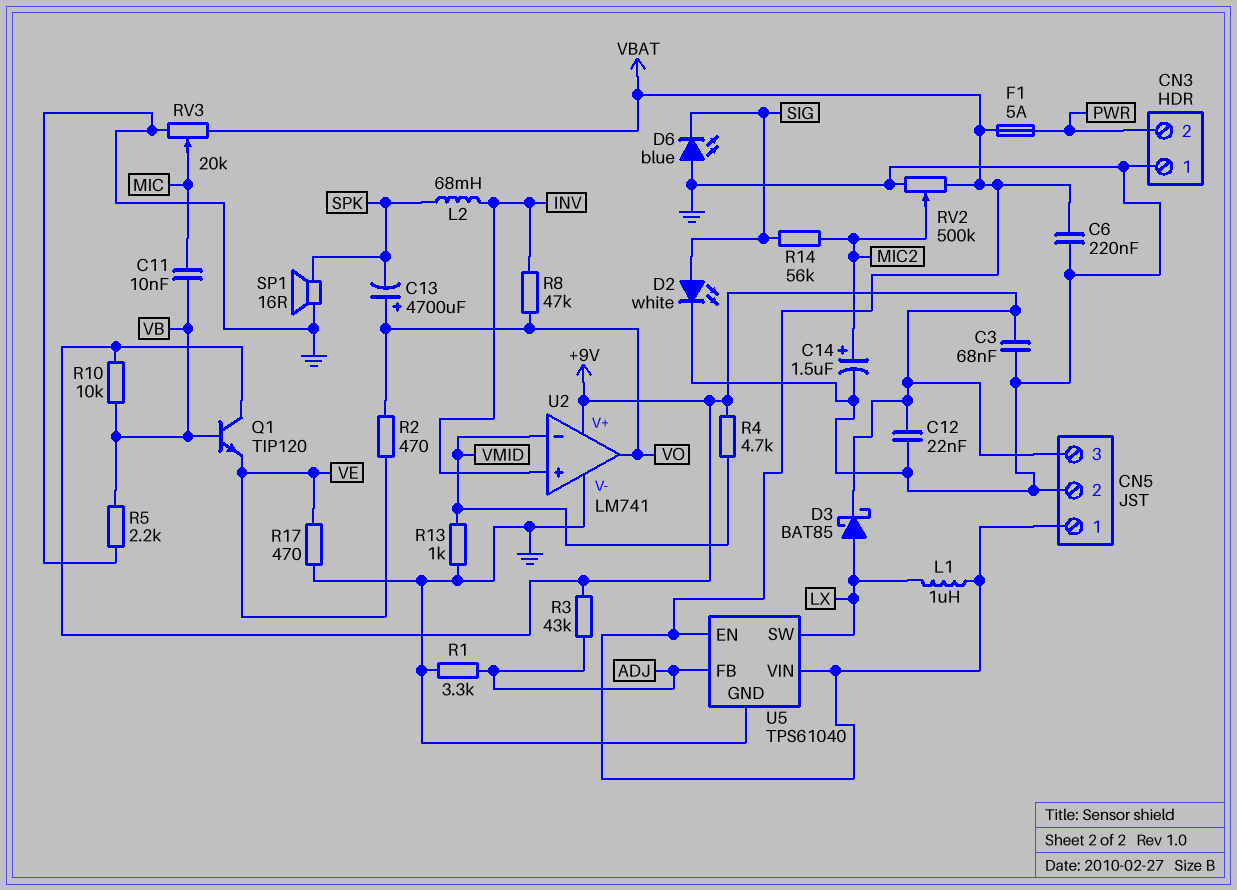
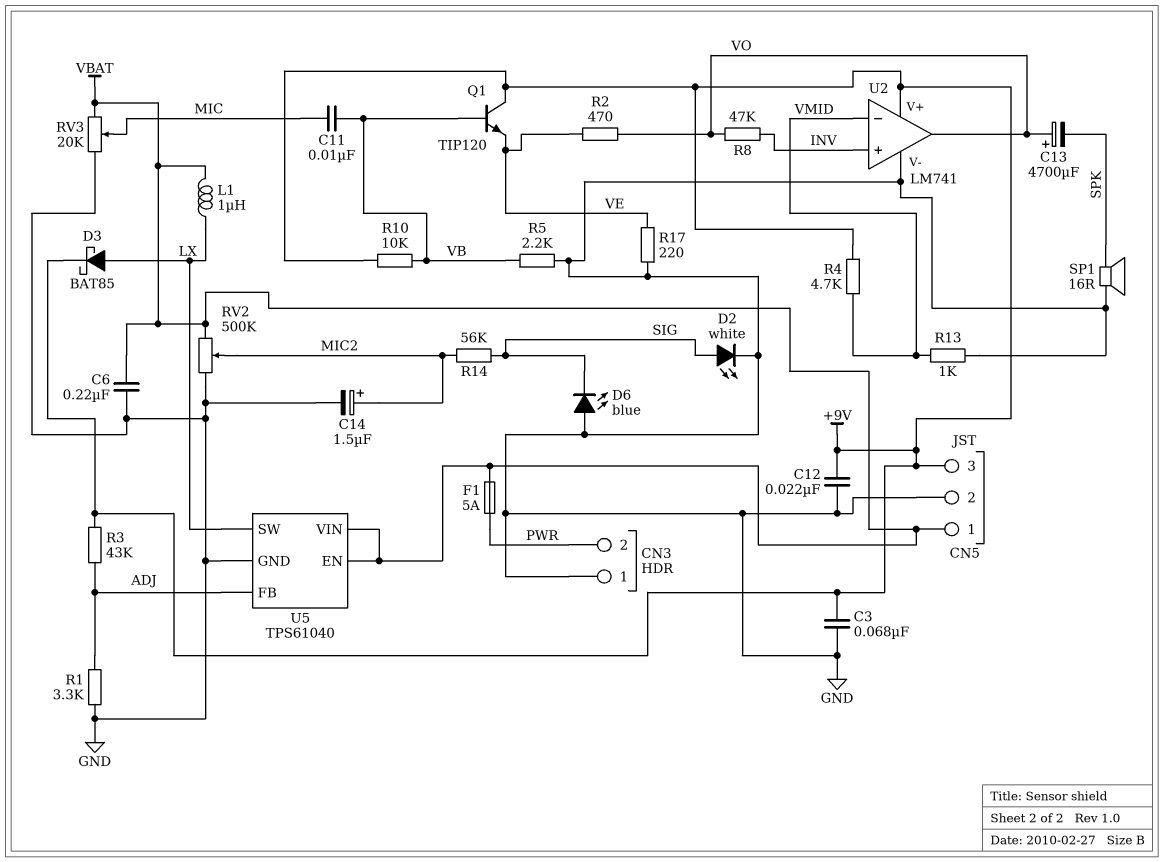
L2: 68mH (INV, SPK) -> none
R17: 470 (GND, VE) -> 220 (GND, VE)

